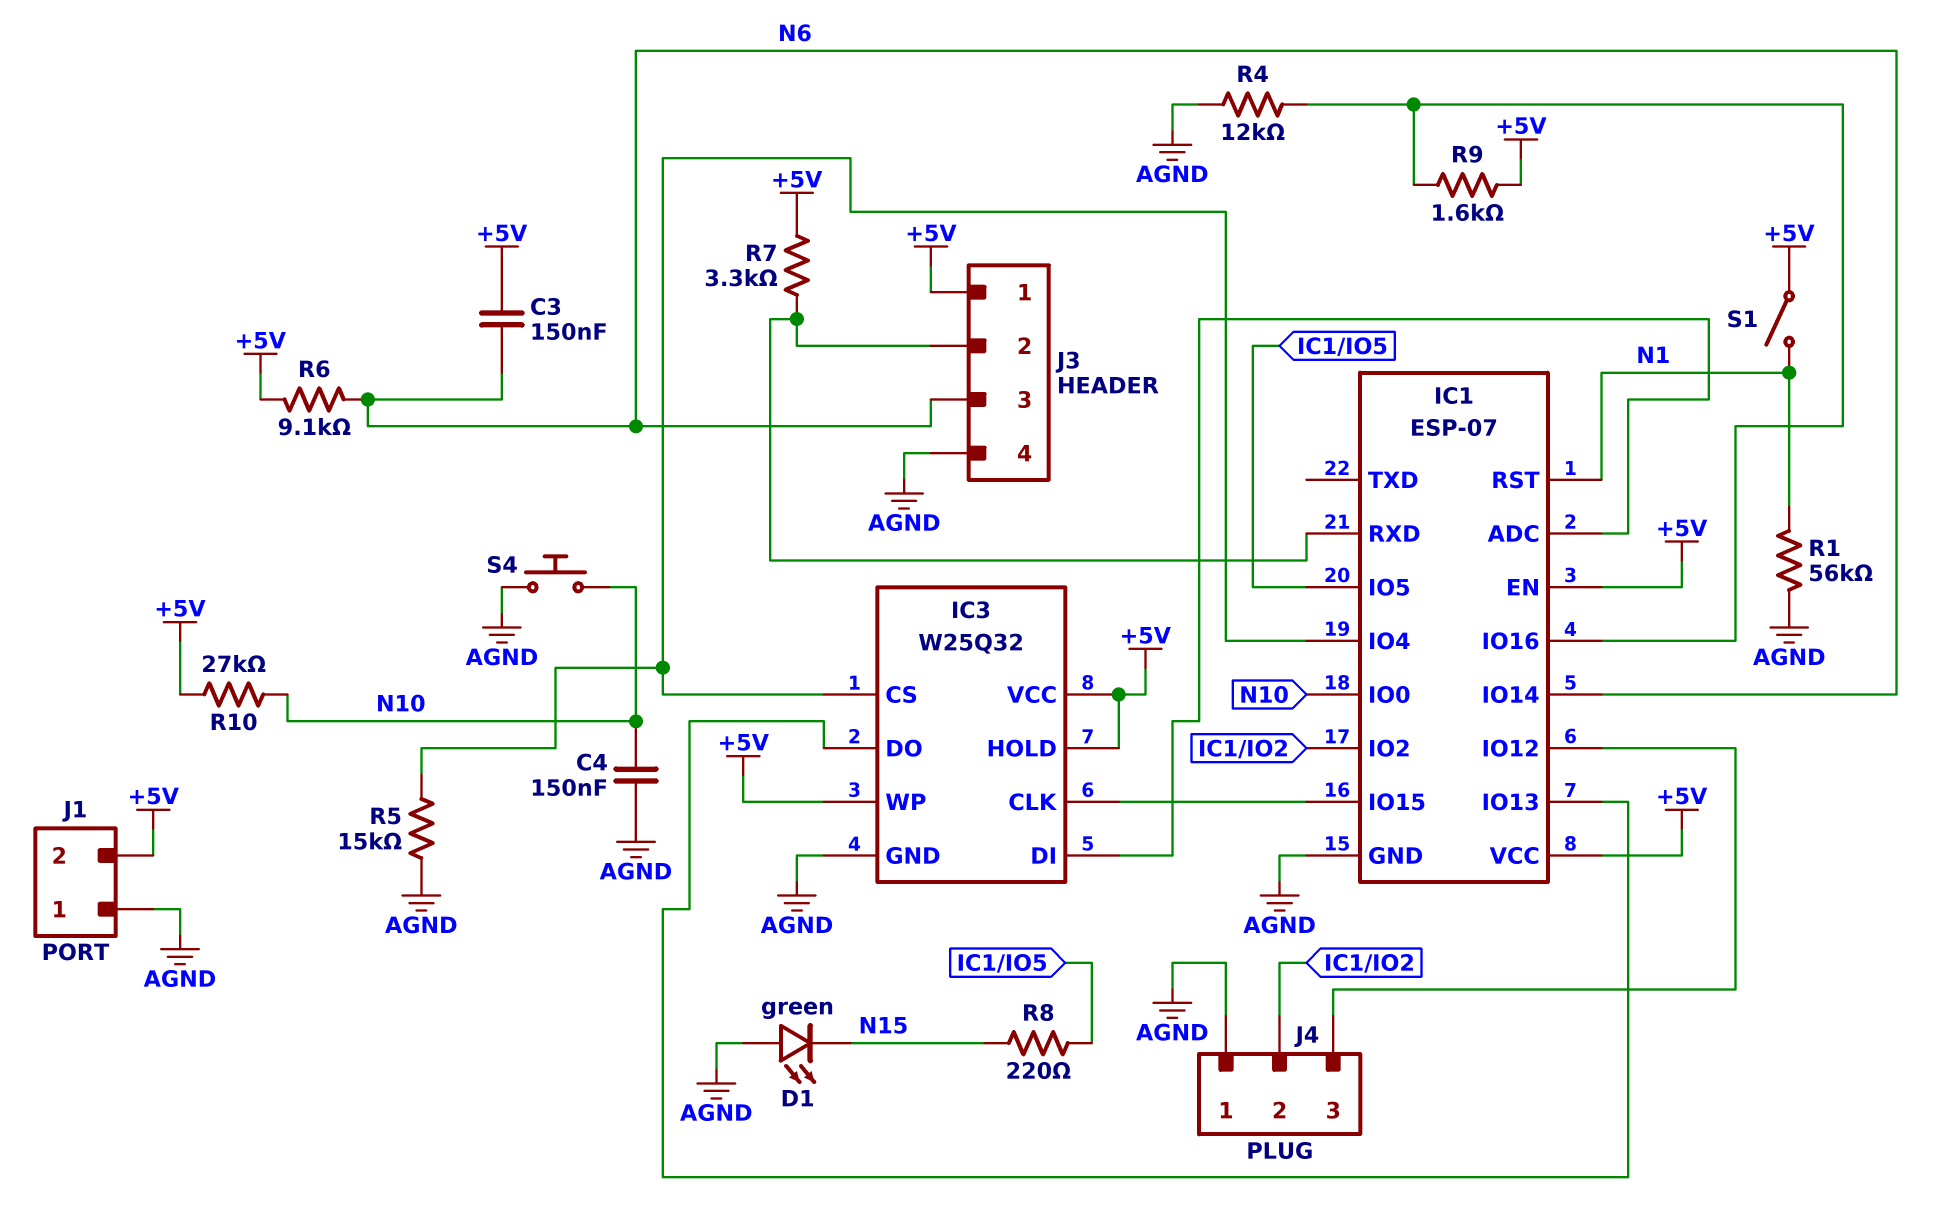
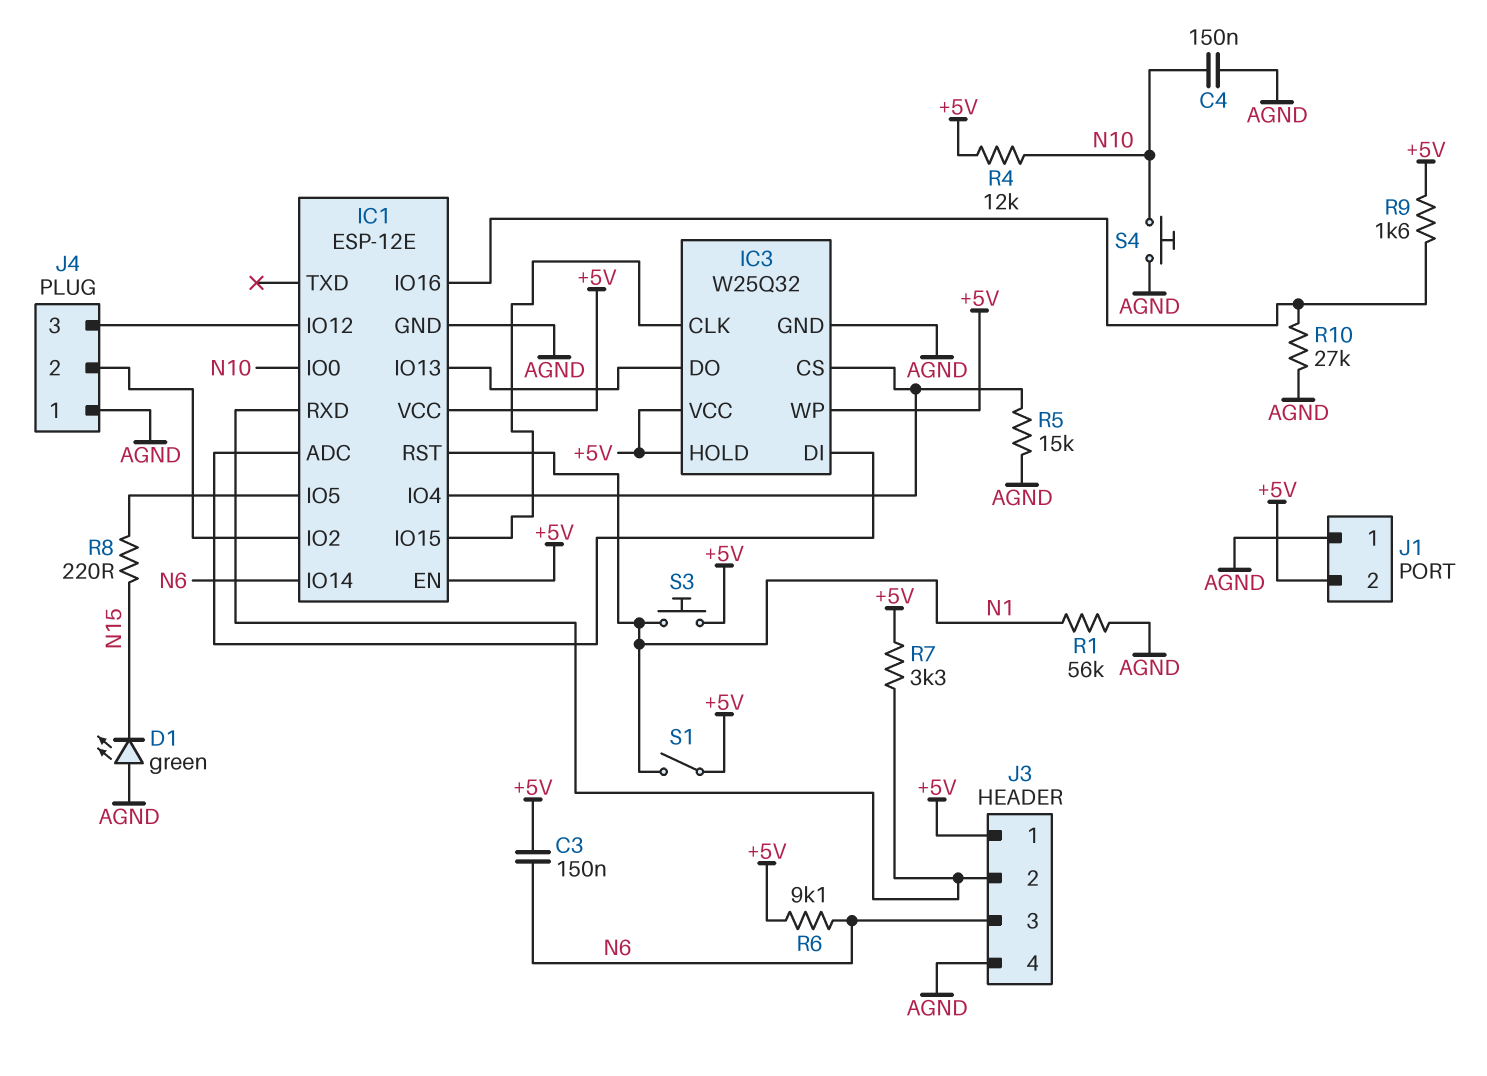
IC1: ESP-07 -> ESP-12E
R4: 12k (AGND, IC1/IO16) -> 12k (+5V, N10)
R10: 27k (+5V, N10) -> 27k (AGND, IC1/IO16)
S3: none -> button (+5V, N1)

